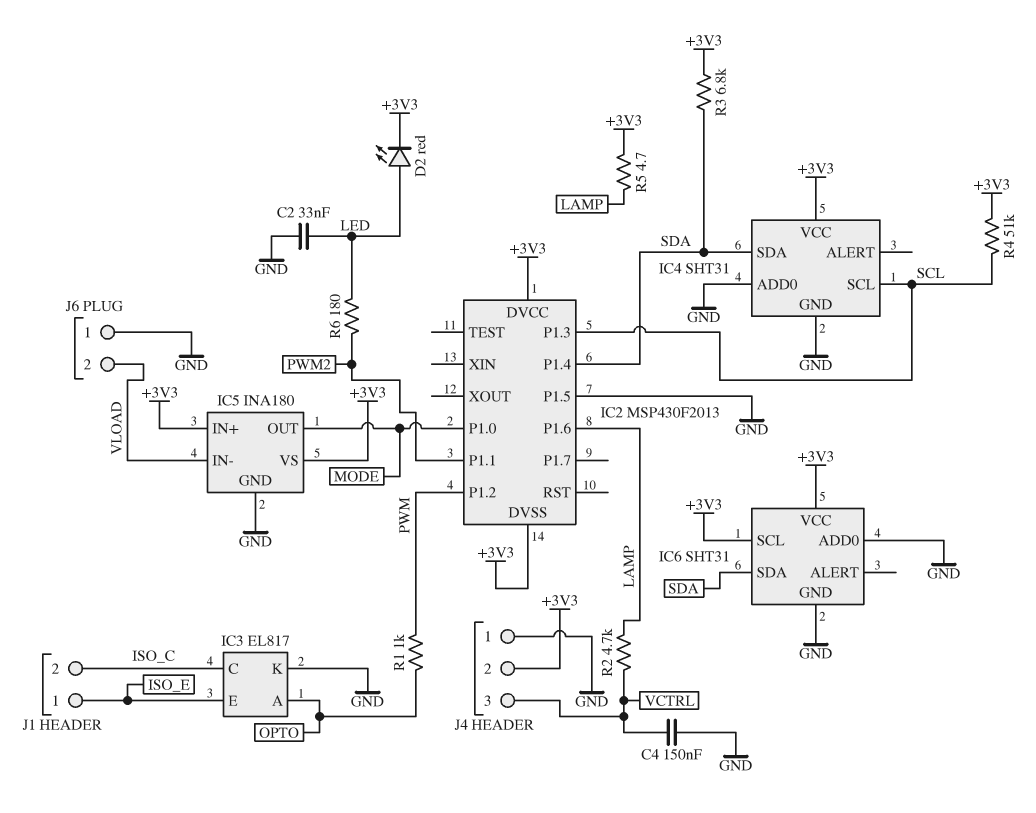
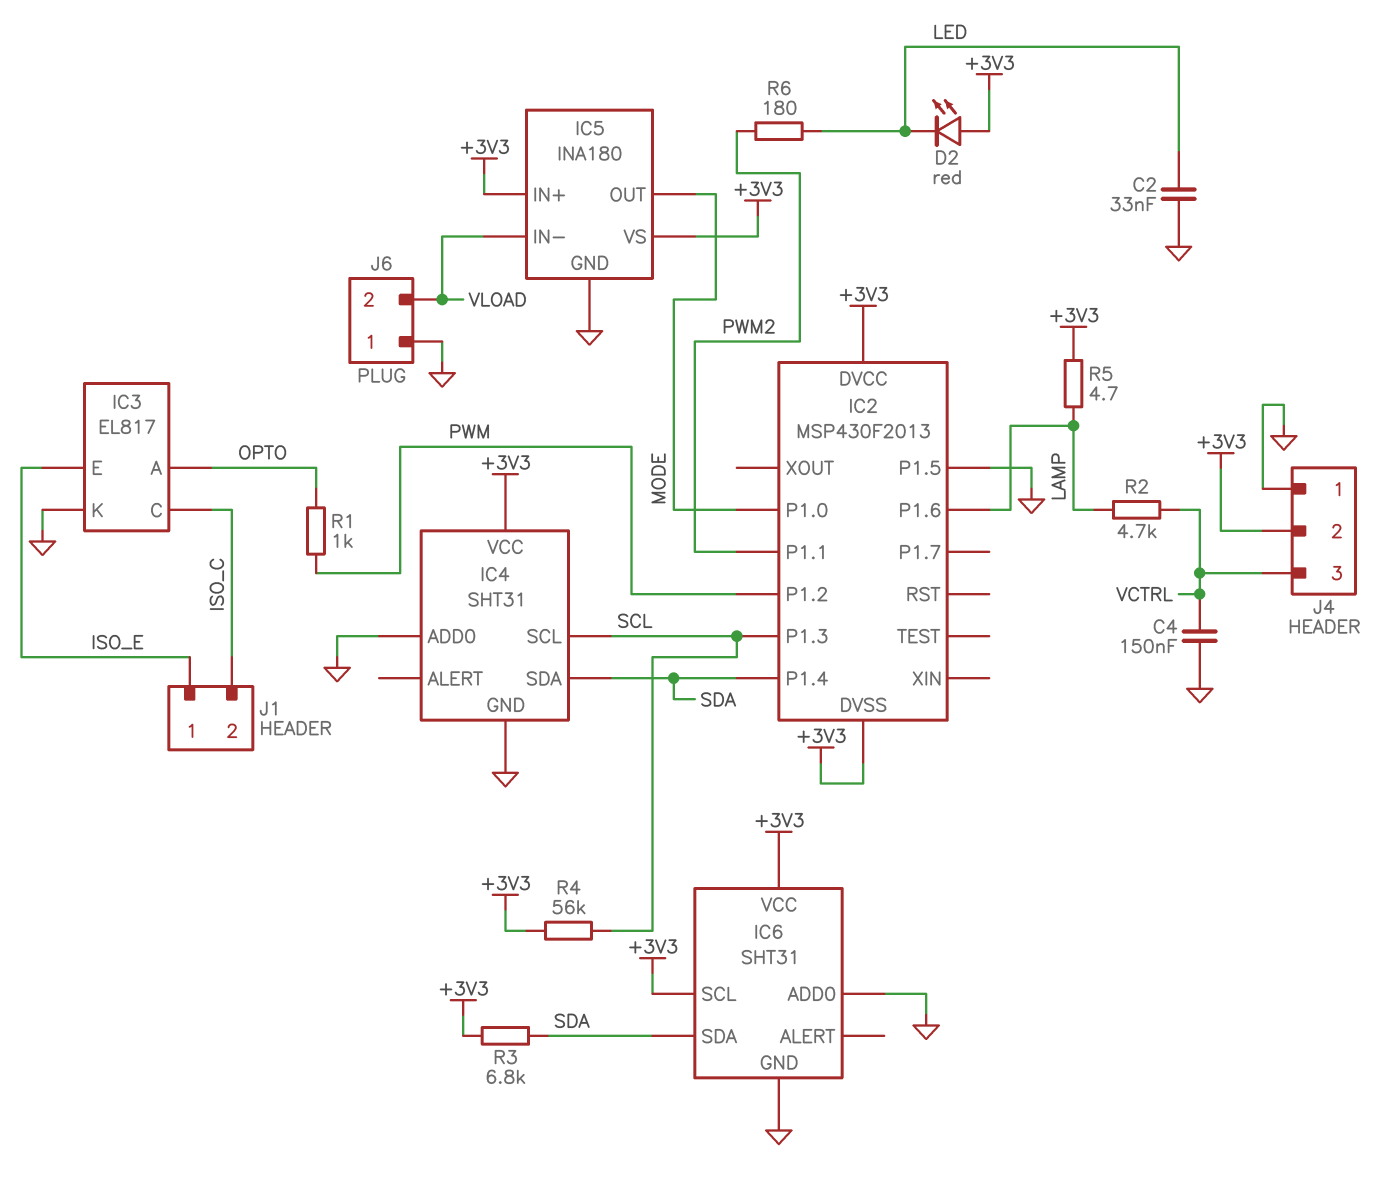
D2: LED red (A LED, K +3V3) -> LED red (A +3V3, K LED)
R4: 51k (+3V3, SCL) -> 56k (+3V3, SCL)

